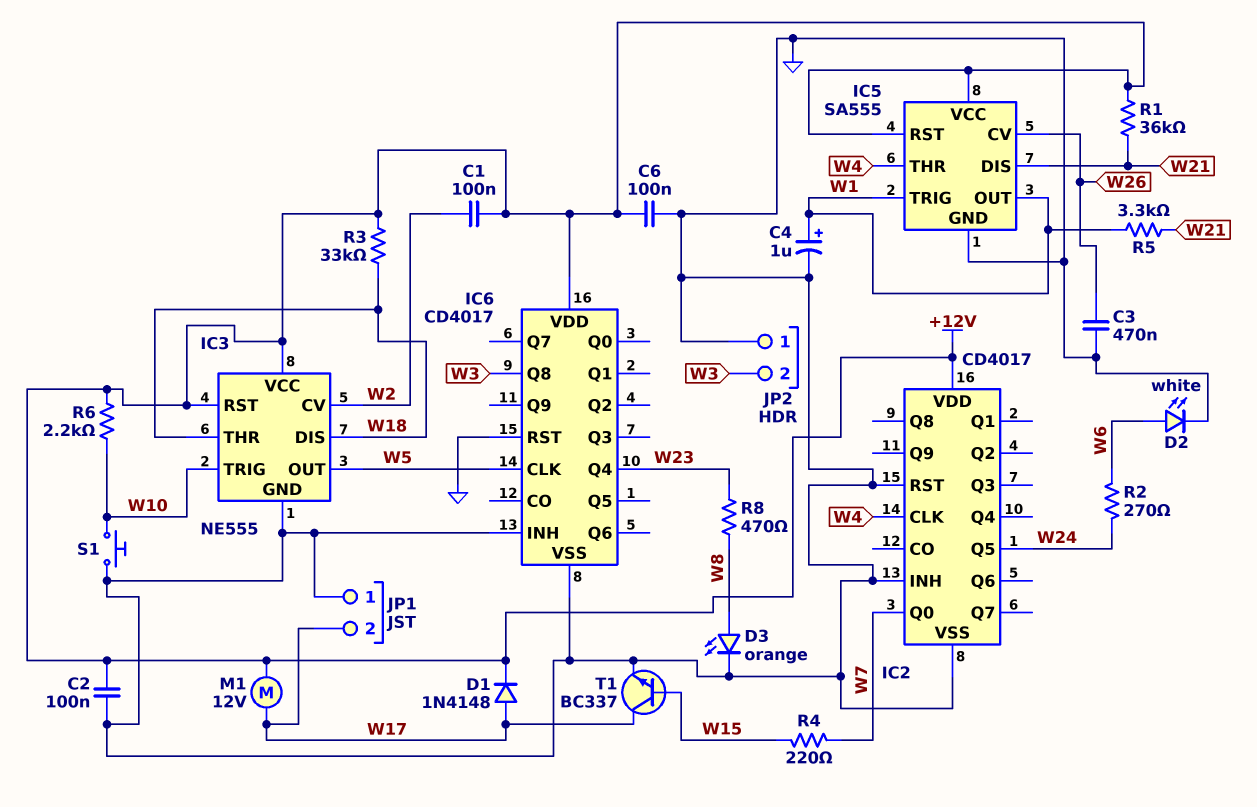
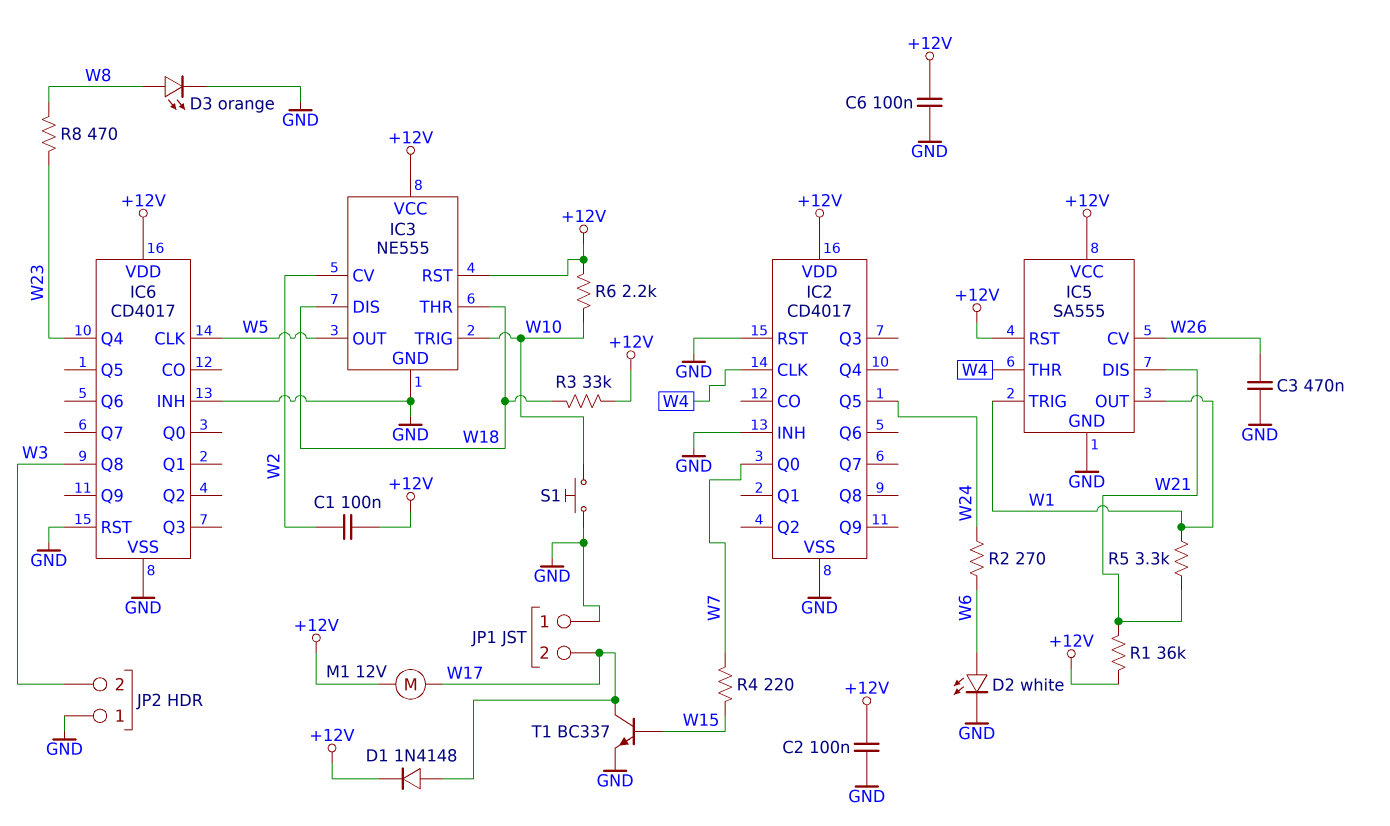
C4: 1uF (plus W1, minus GND) -> none

